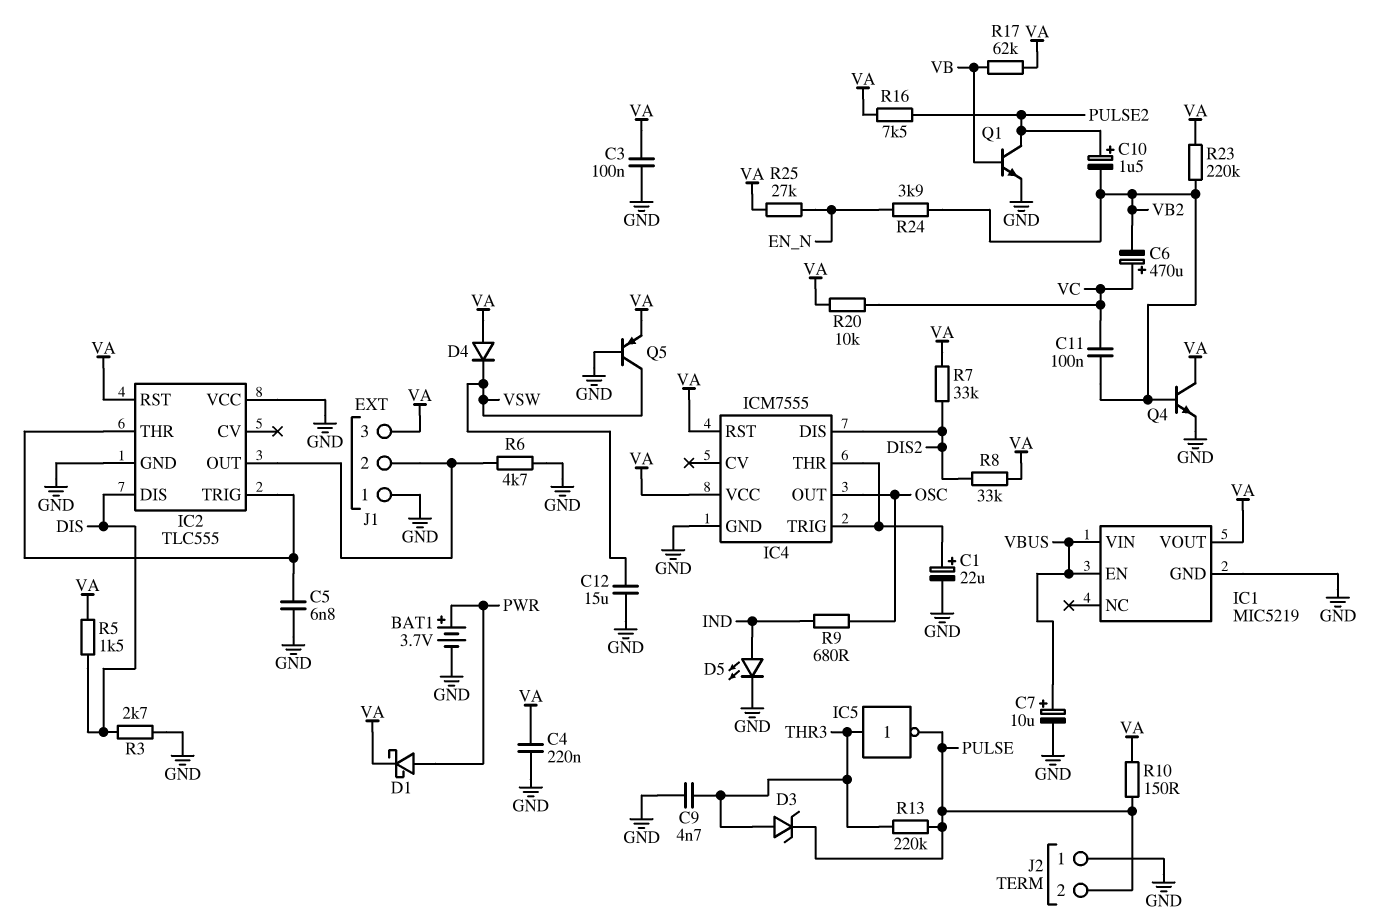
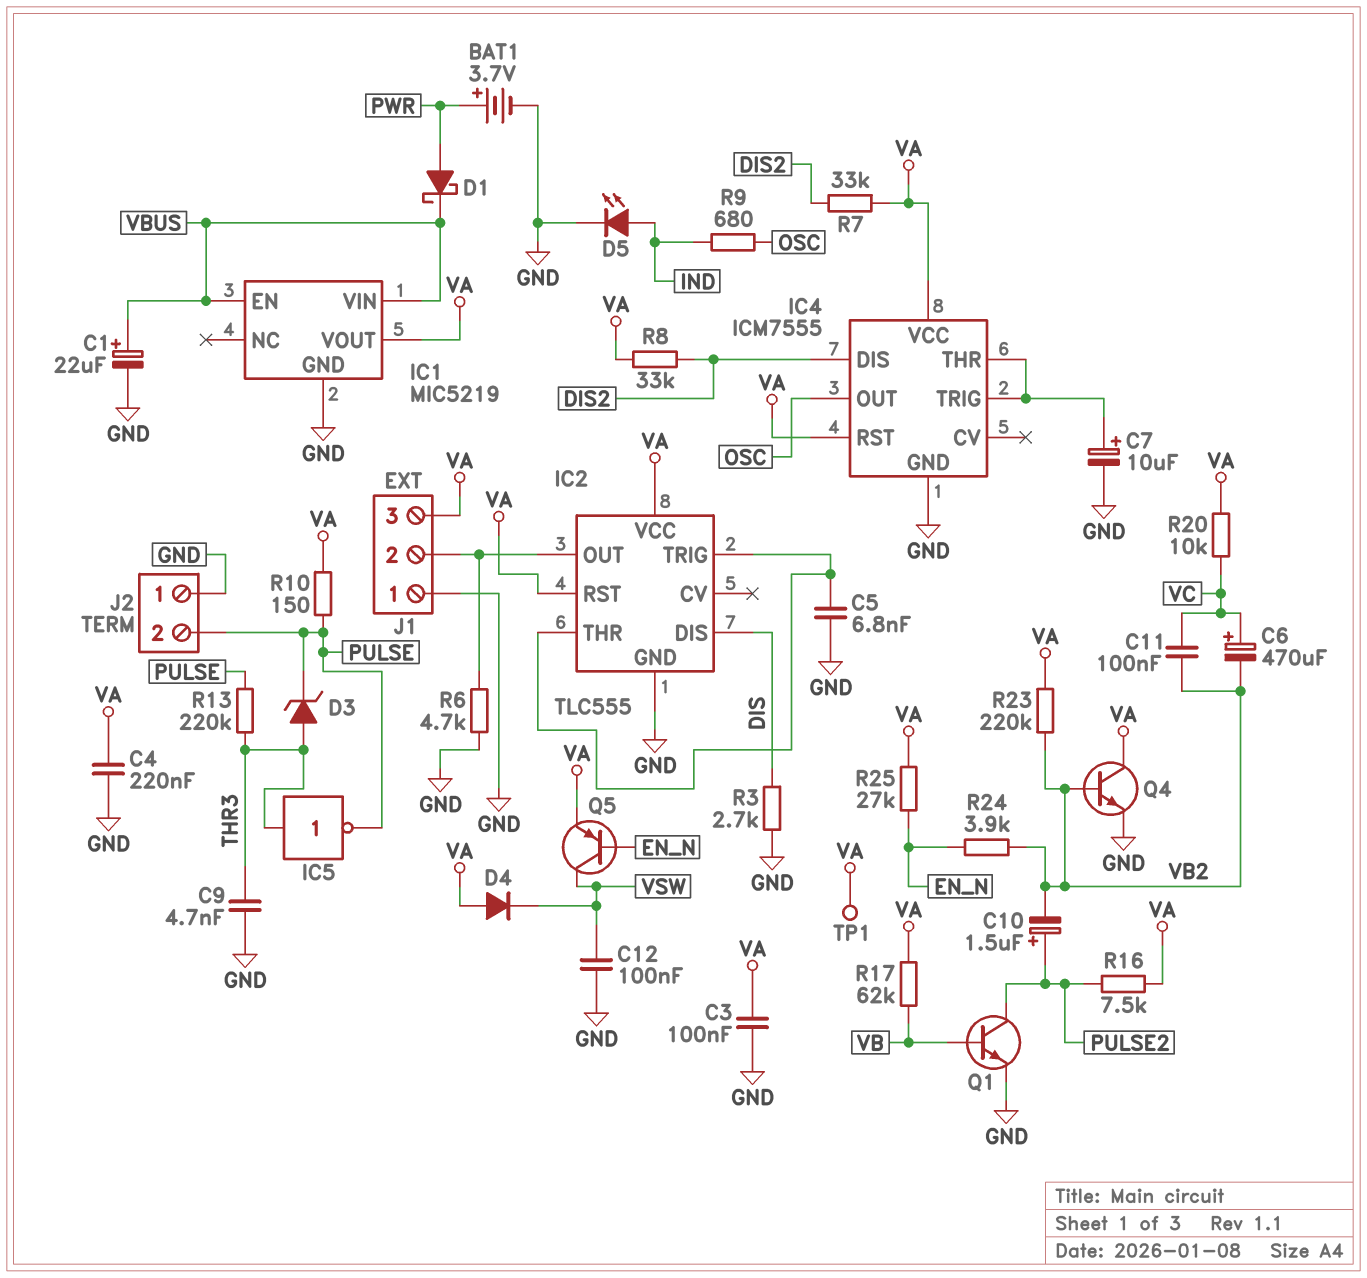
C1: 22uF (plus IC4/THR, minus GND) -> 22uF (plus VBUS, minus GND)
C7: 10uF (plus VBUS, minus GND) -> 10uF (plus IC4/THR, minus GND)
C12: 15uF (GND, VSW) -> 100nF (GND, VSW)
D1: schottky (A PWR, K VA) -> schottky (A PWR, K VBUS)
IC2 pin VCC: GND -> VA
Q5: PNP (B GND, C VSW, E VA) -> PNP (B EN_N, C VSW, E VA)
R5: 1.5k (DIS, VA) -> none
TP1: none -> test point (VA)

